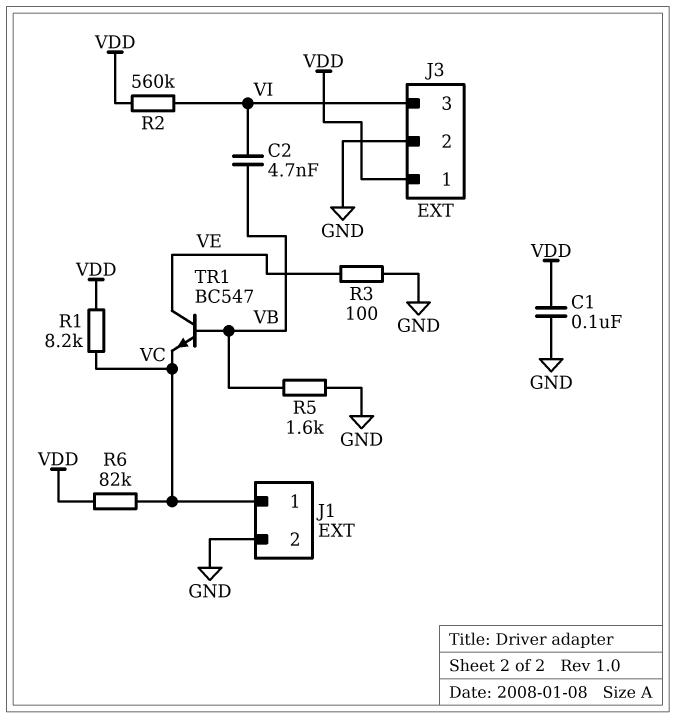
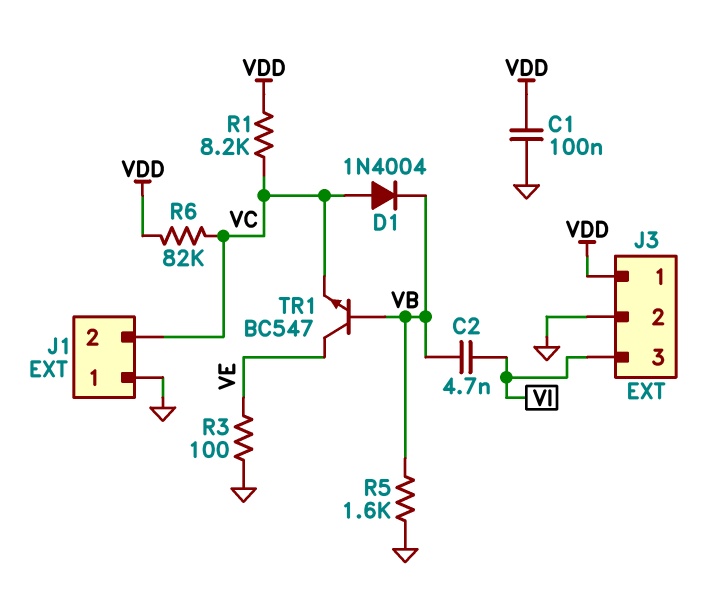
D1: none -> diode 1N4004 (A VC, K VB)
J1 pin 1: VC -> GND
J1 pin 2: GND -> VC
R2: 560k (VDD, VI) -> none

